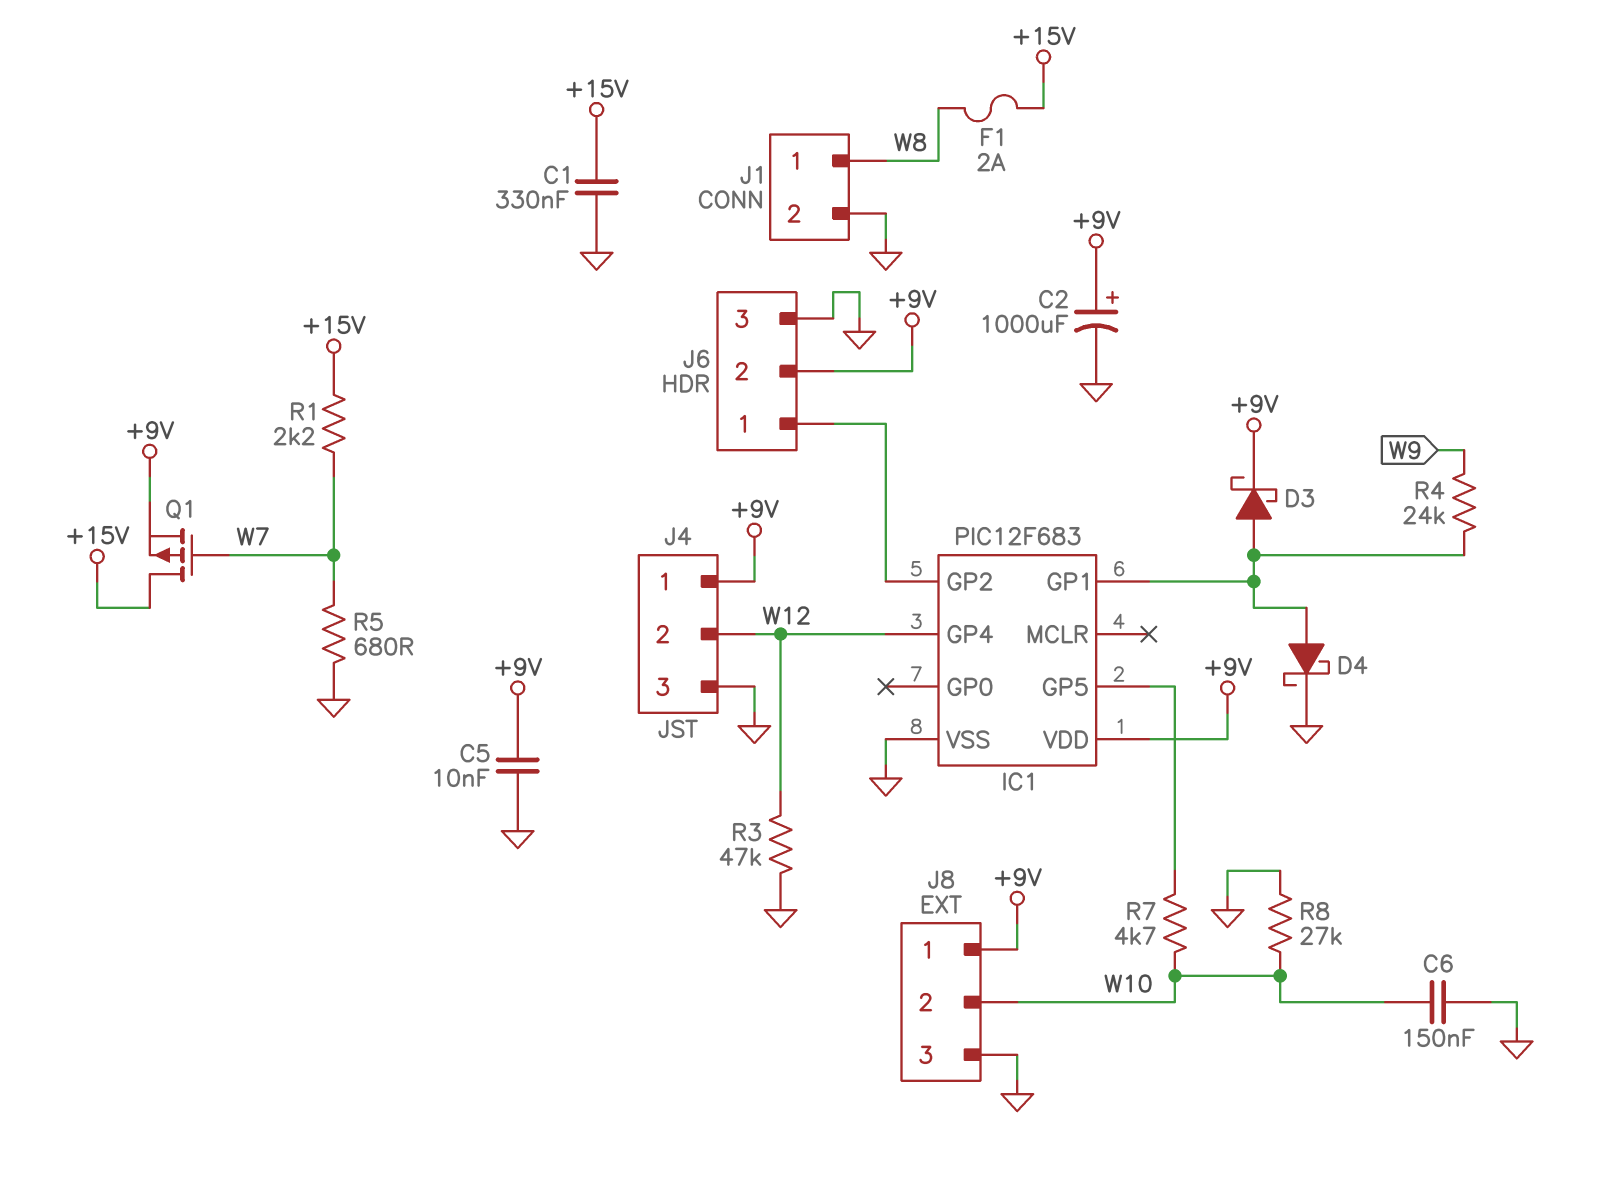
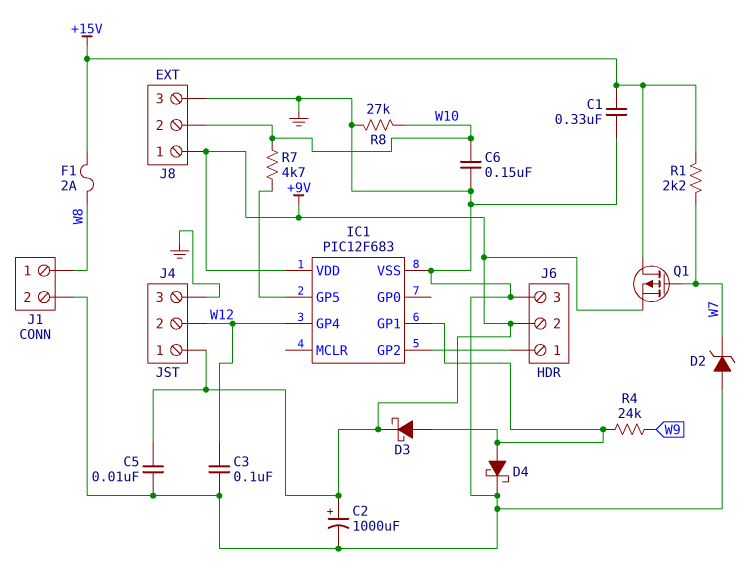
C3: none -> 100nF (GND, W12)
D2: none -> zener (A GND, K W7)
R3: 47k (GND, W12) -> none
R5: 680 (GND, W7) -> none

